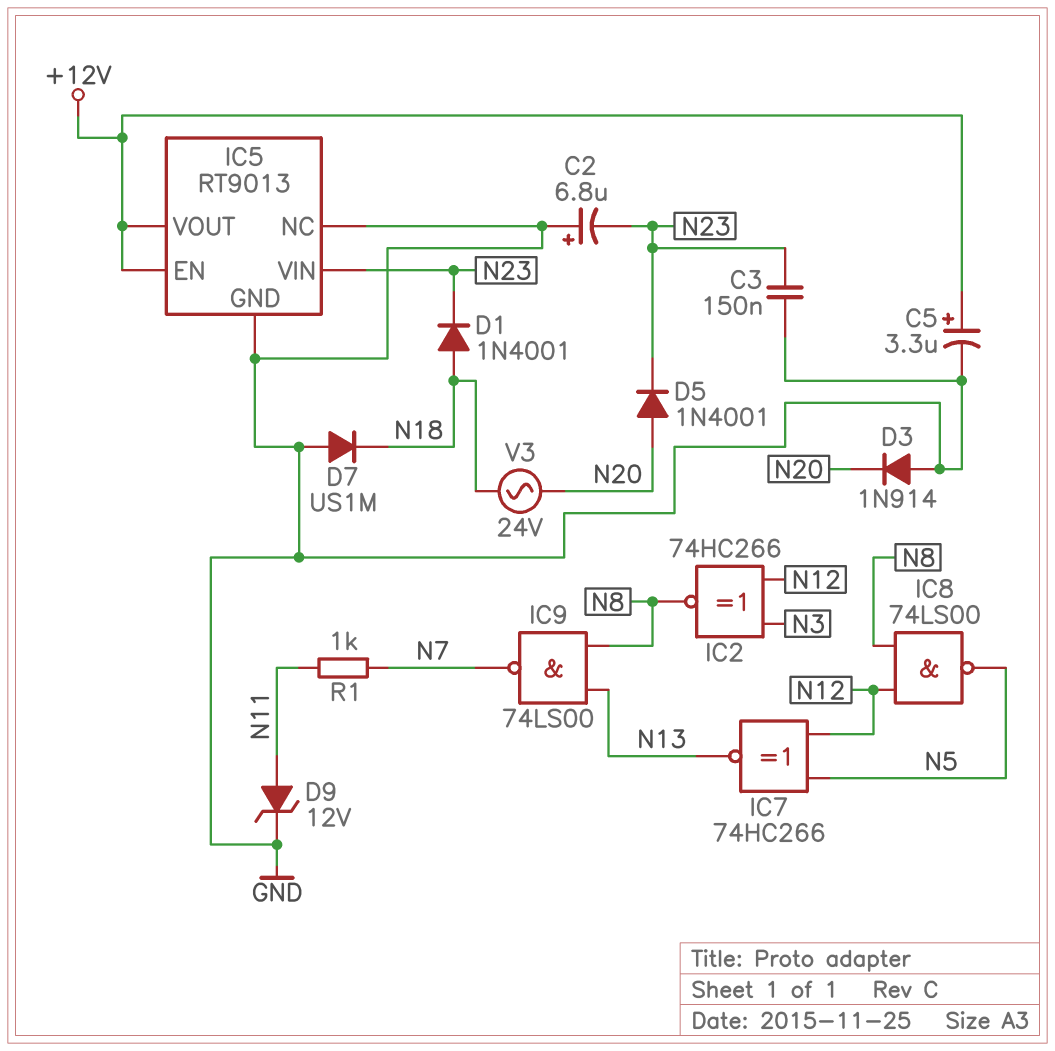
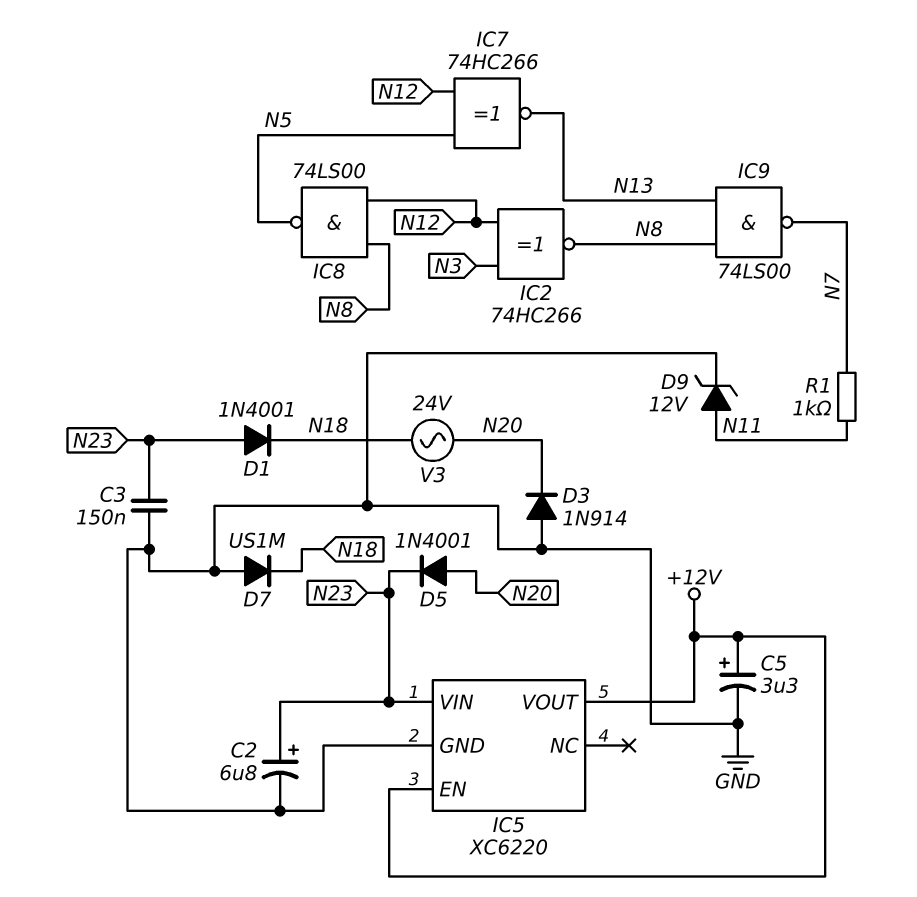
C2: 6.8uF (plus GND, minus N23) -> 6.8uF (plus N23, minus GND)
D1: diode 1N4001 (A N18, K N23) -> diode 1N4001 (A N23, K N18)
IC5: RT9013 -> XC6220
IC5 pin NC: GND -> none

